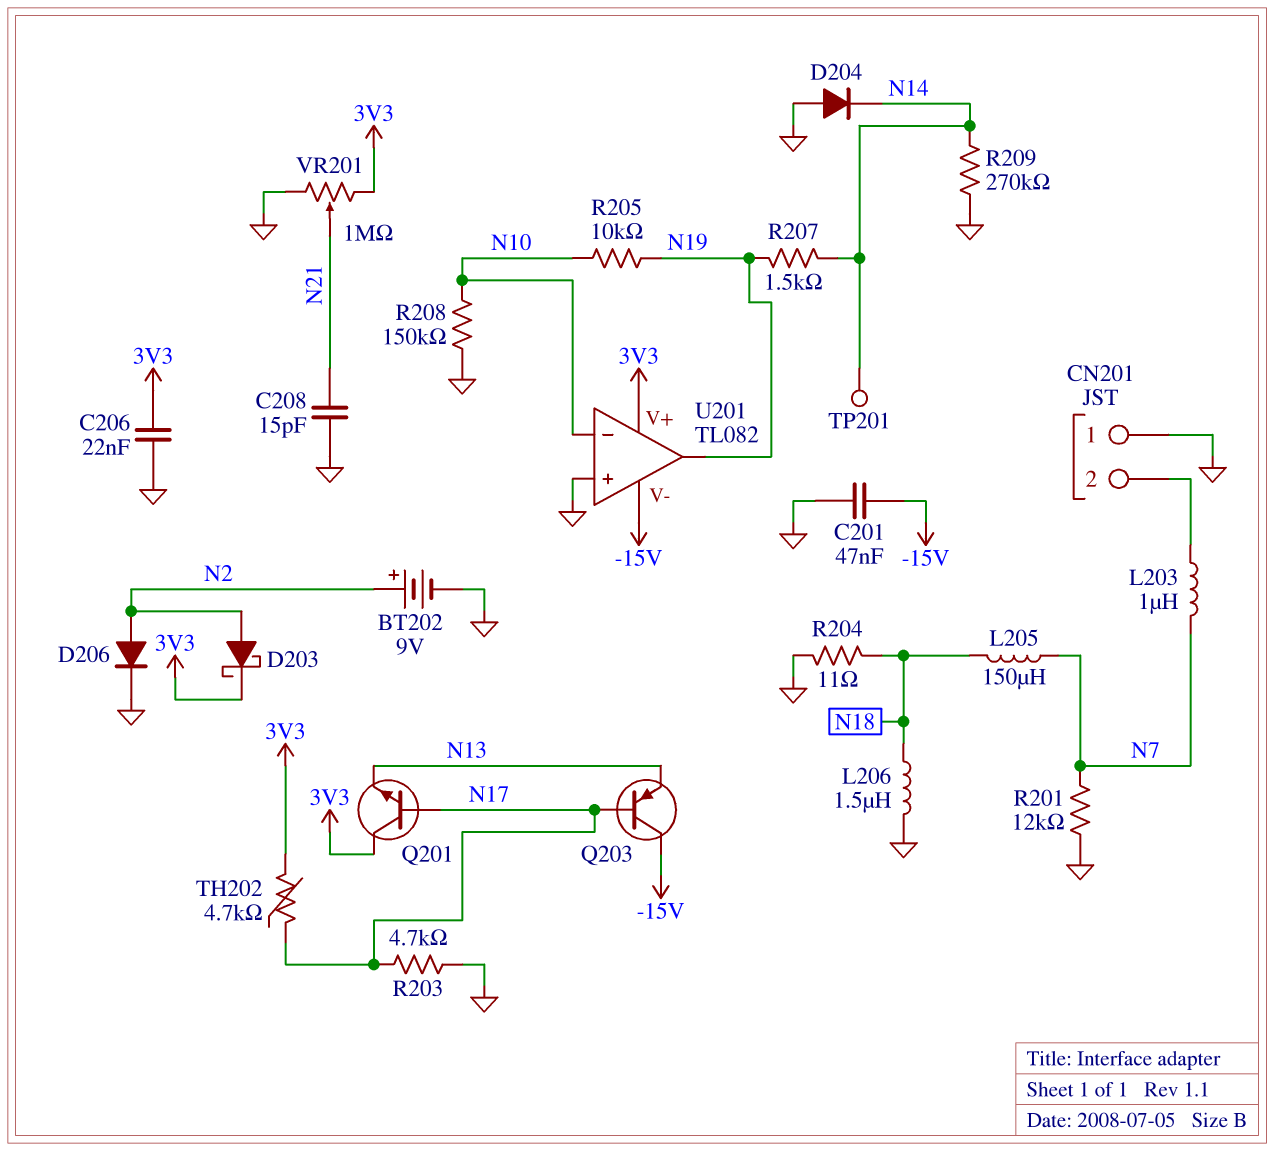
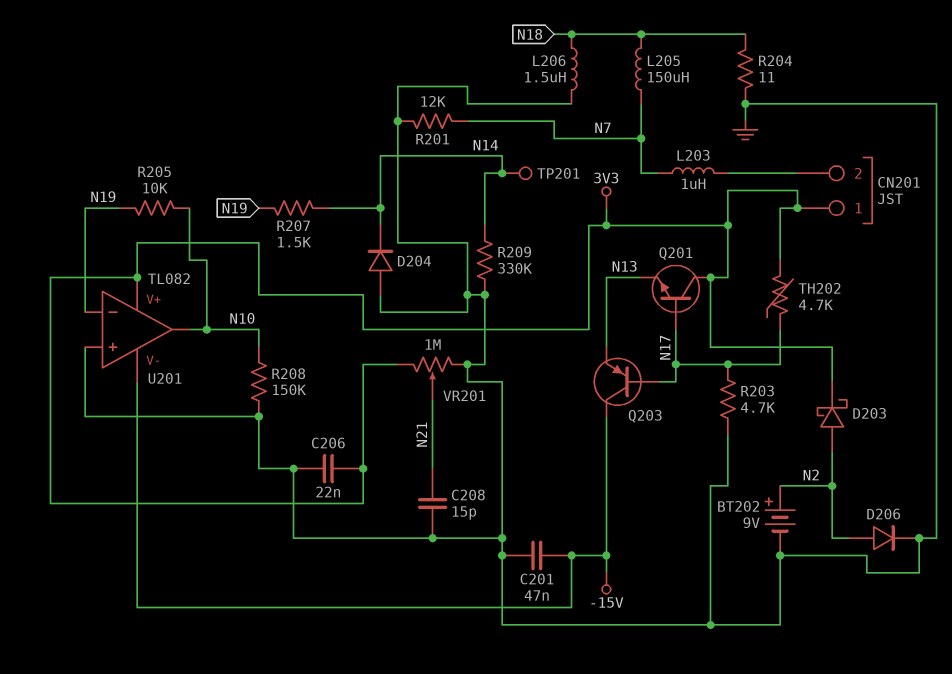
CN201 pin 1: GND -> 3V3
R209: 270k (GND, N14) -> 330k (GND, N14)
U201 pin in-: N10 -> N19
U201 pin out: N19 -> N10

